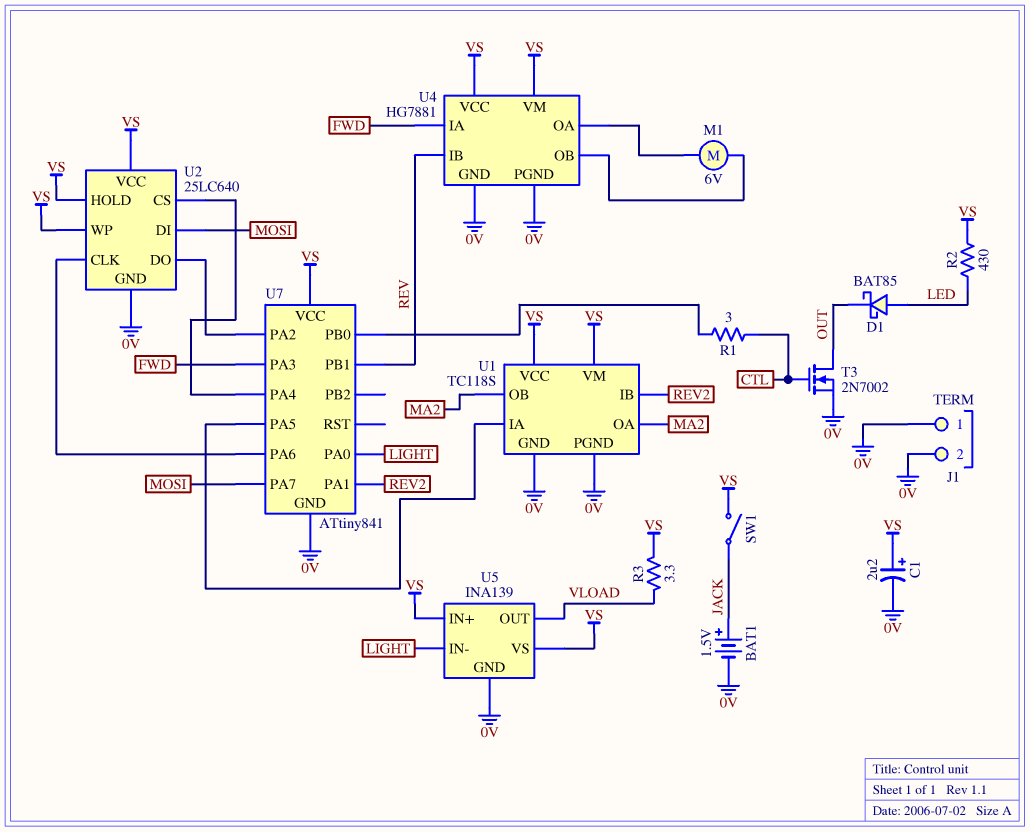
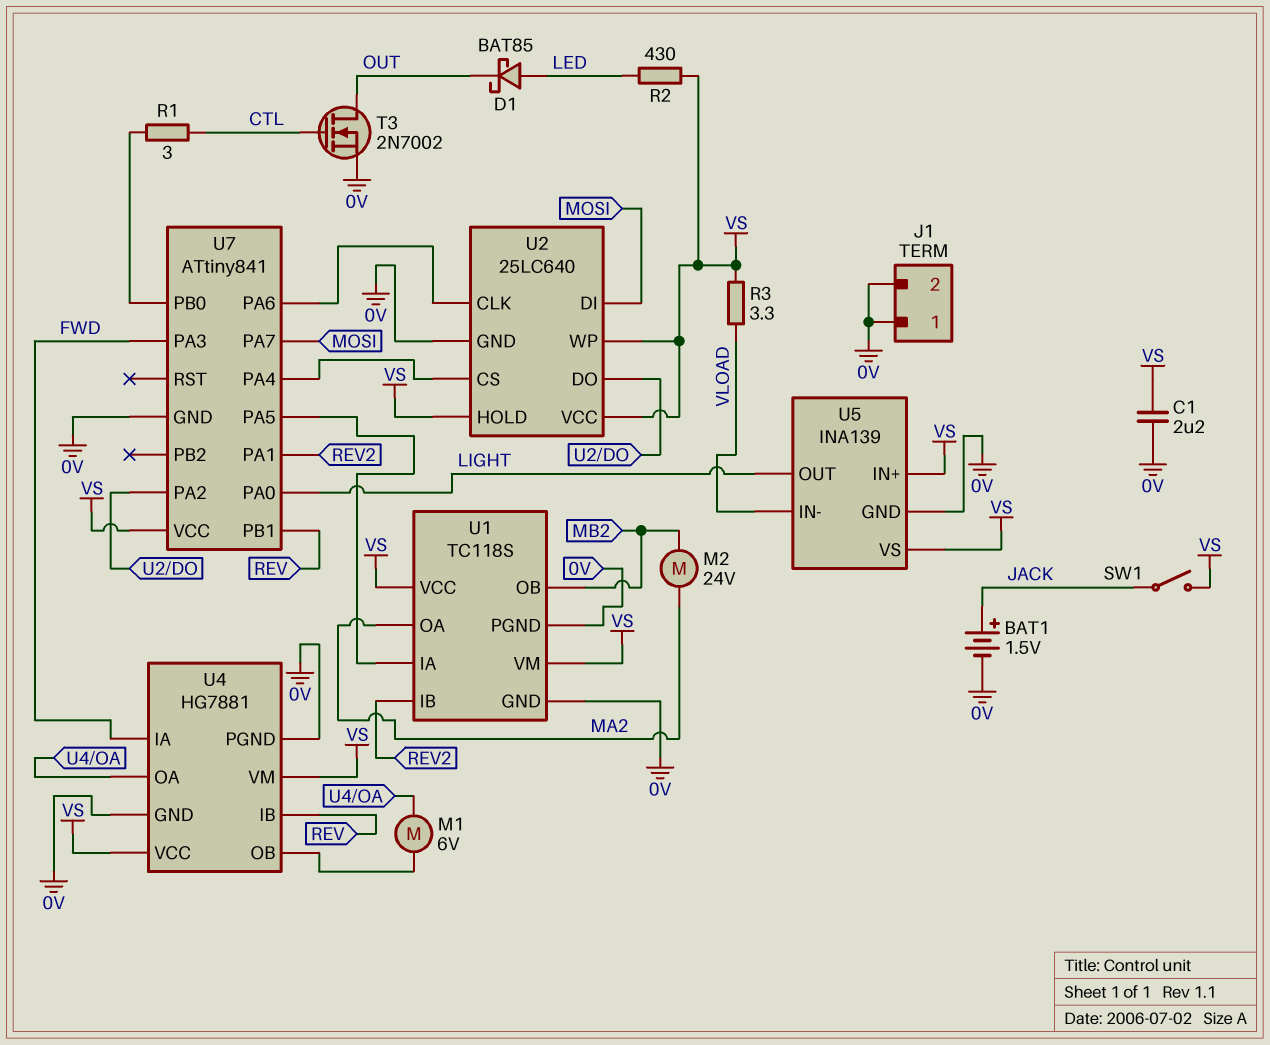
C1: 2.2uF (plus VS, minus 0V) -> 2.2uF (0V, VS)
M2: none -> motor 24V (MA2, MB2)
U1 pin OB: MA2 -> MB2
U5 pin IN-: LIGHT -> VLOAD
U5 pin OUT: VLOAD -> LIGHT

